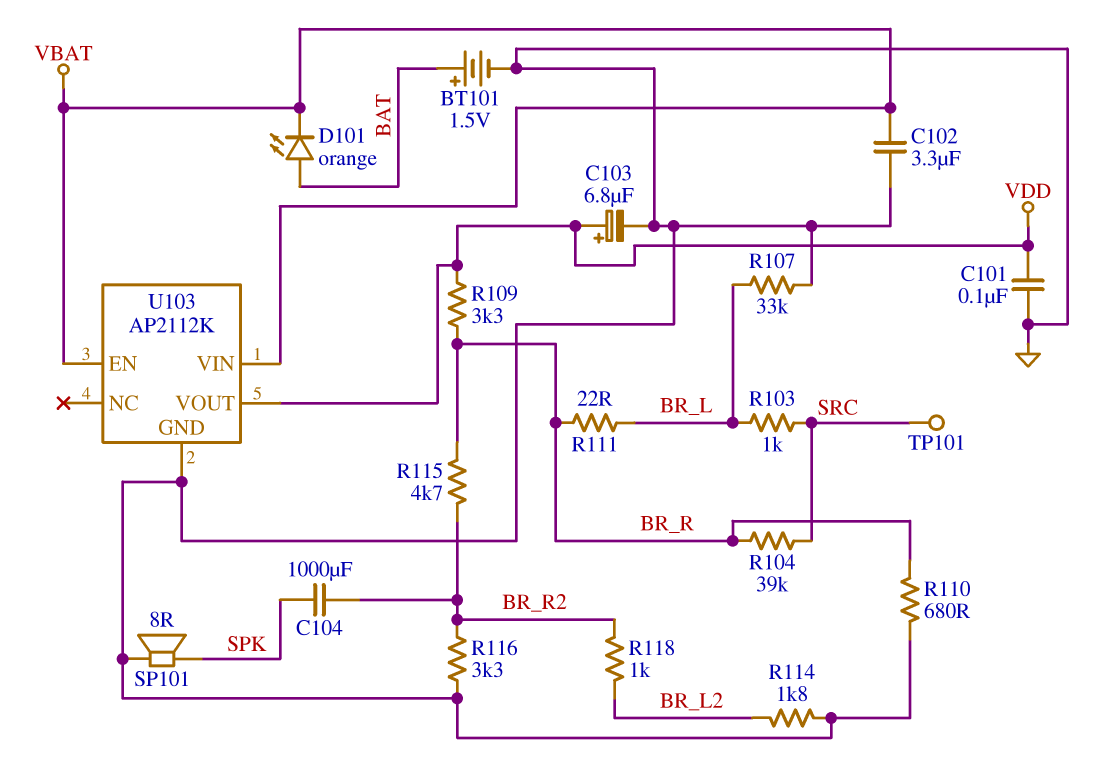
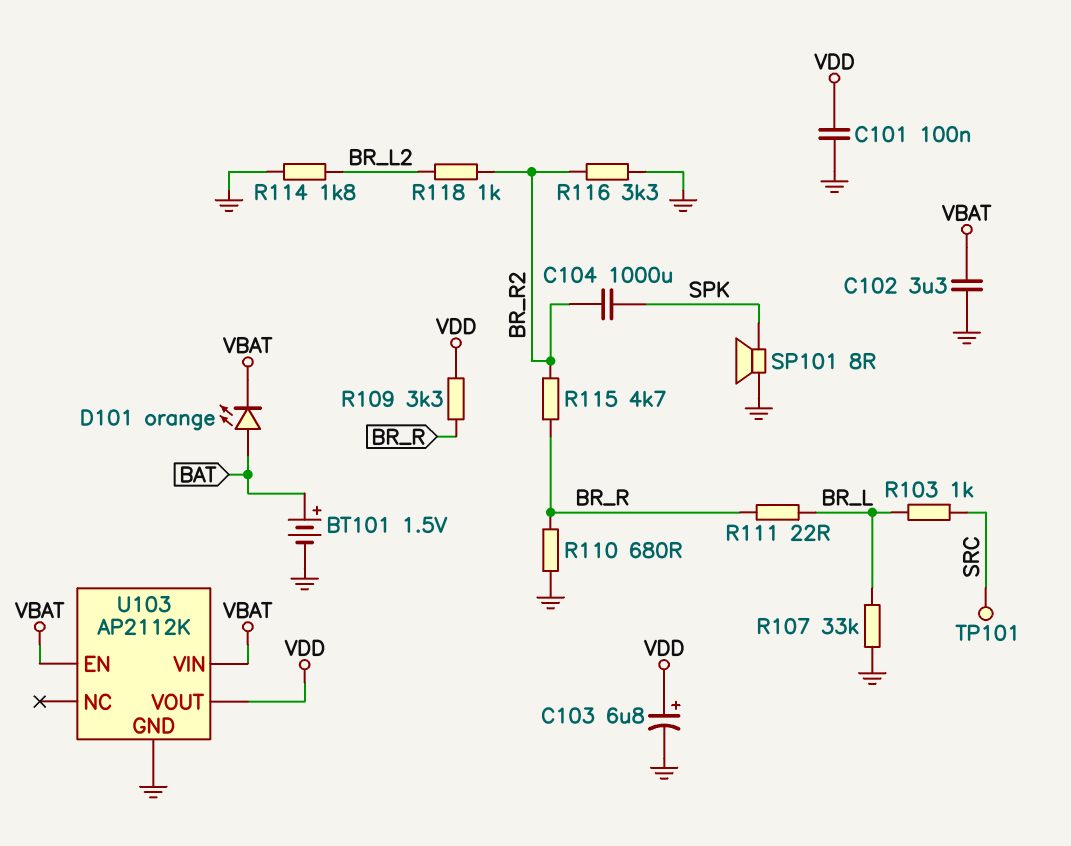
R104: 39k (BR_R, SRC) -> none

